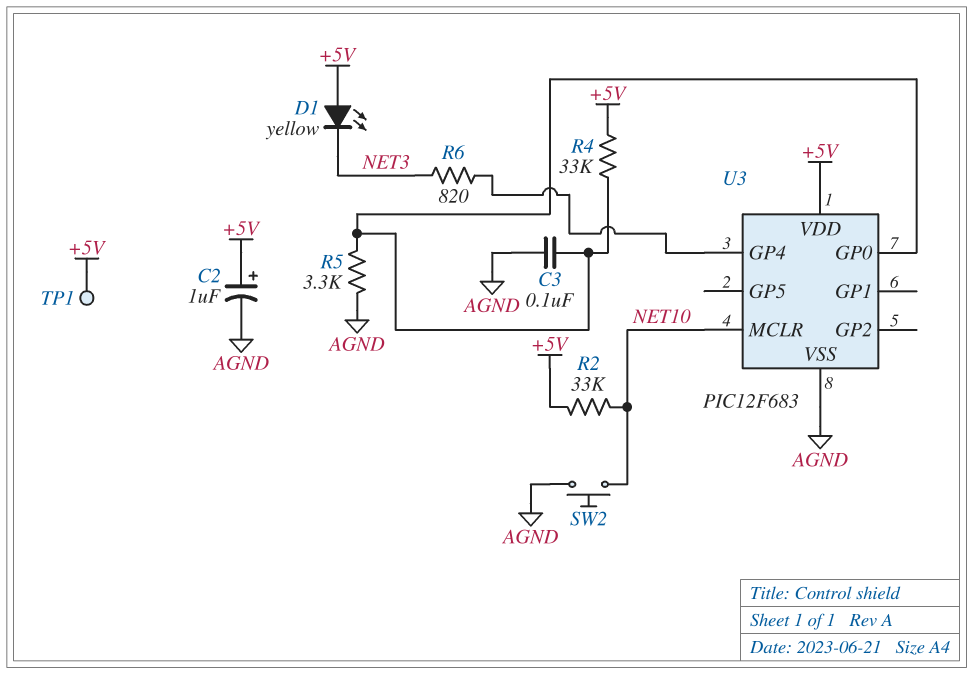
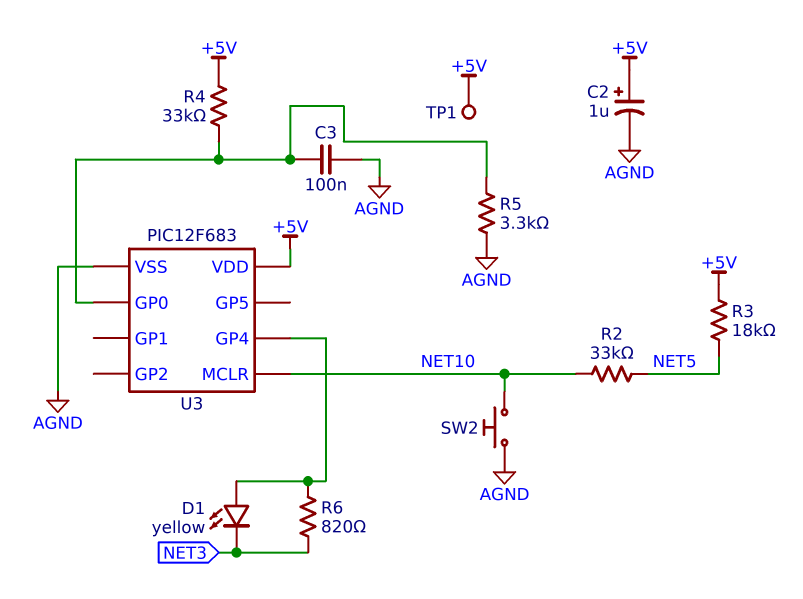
D1: LED yellow (A +5V, K NET3) -> LED yellow (A U3/GP4, K NET3)
R2: 33k (+5V, NET10) -> 33k (NET5, NET10)
R3: none -> 18k (+5V, NET5)

